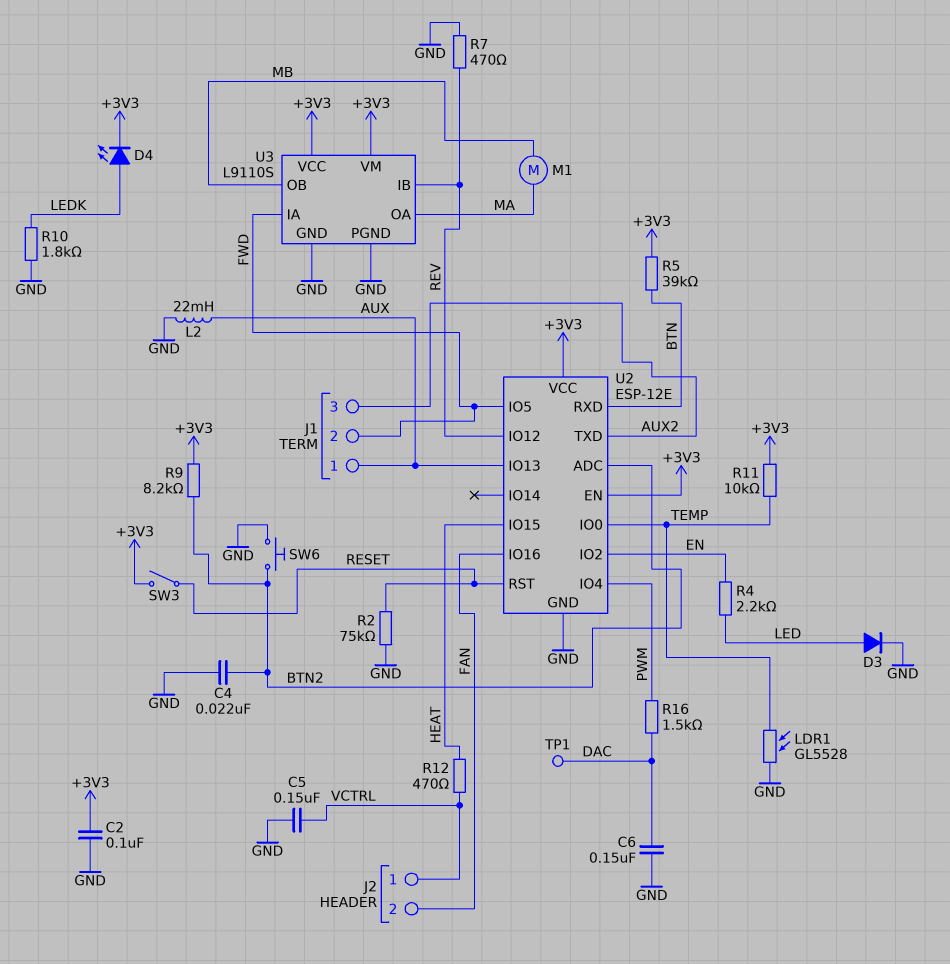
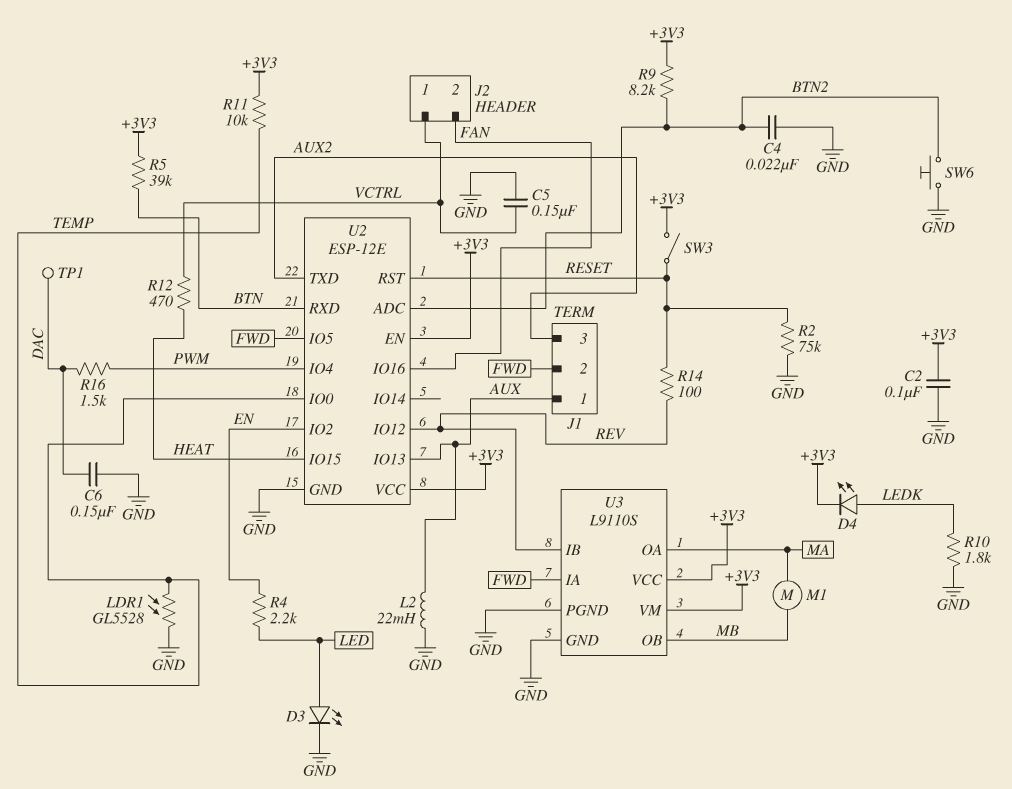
D3: diode (A LED, K GND) -> LED (A LED, K GND)
R7: 470 (GND, REV) -> none
R14: none -> 100 (RESET, REV)

